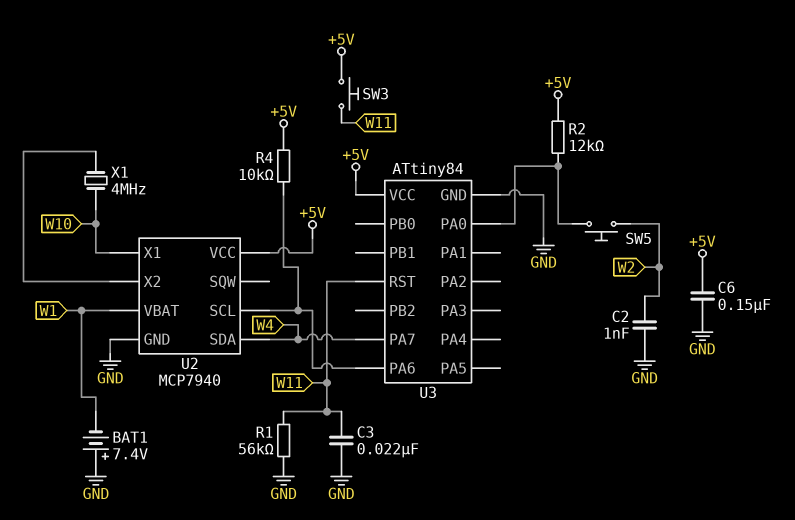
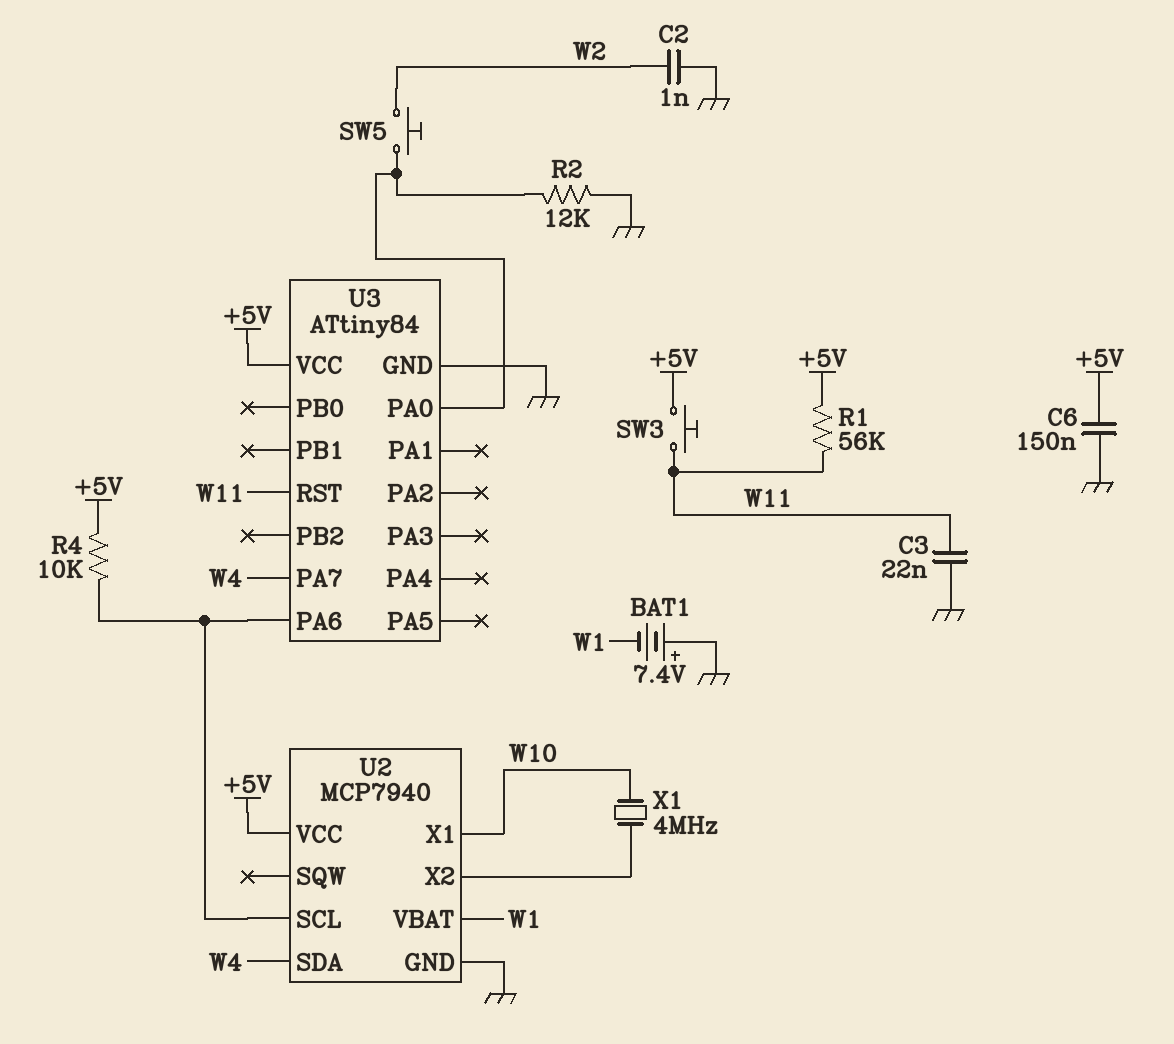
R1: 56k (GND, W11) -> 56k (+5V, W11)
R2: 12k (+5V, U3/PA0) -> 12k (GND, U3/PA0)

